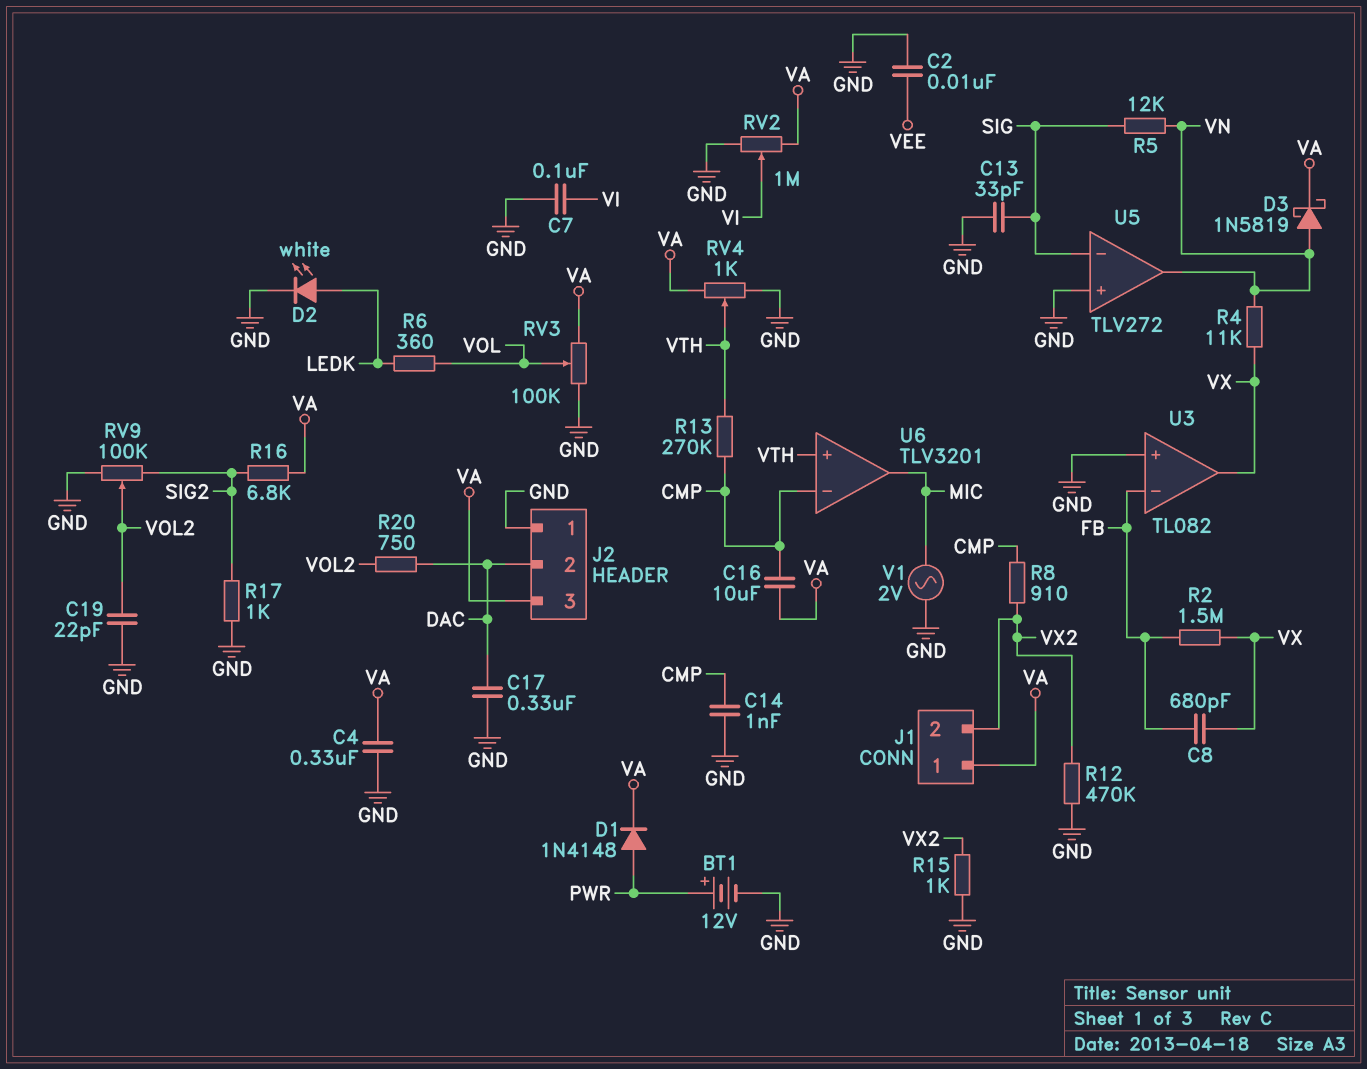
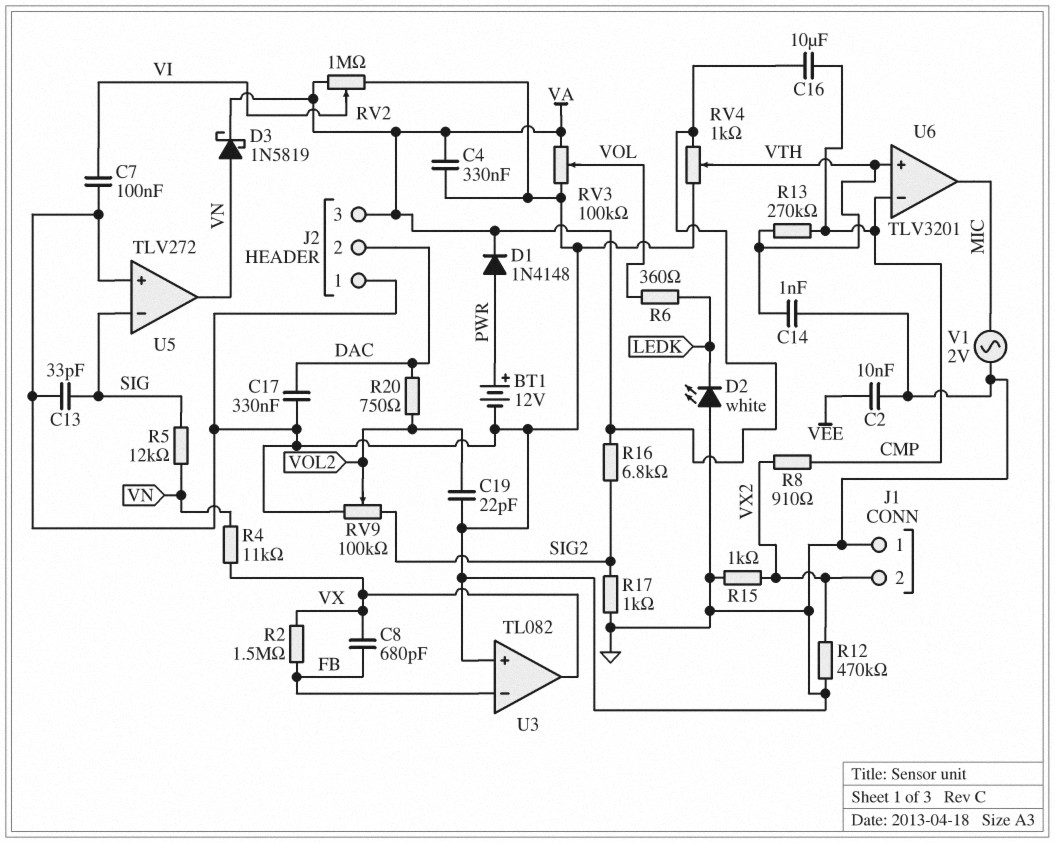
C14: 1nF (CMP, GND) -> 1nF (GND, VTH)
D2: LED white (A LEDK, K GND) -> LED white (A GND, K LEDK)
J1 pin 1: VA -> GND

